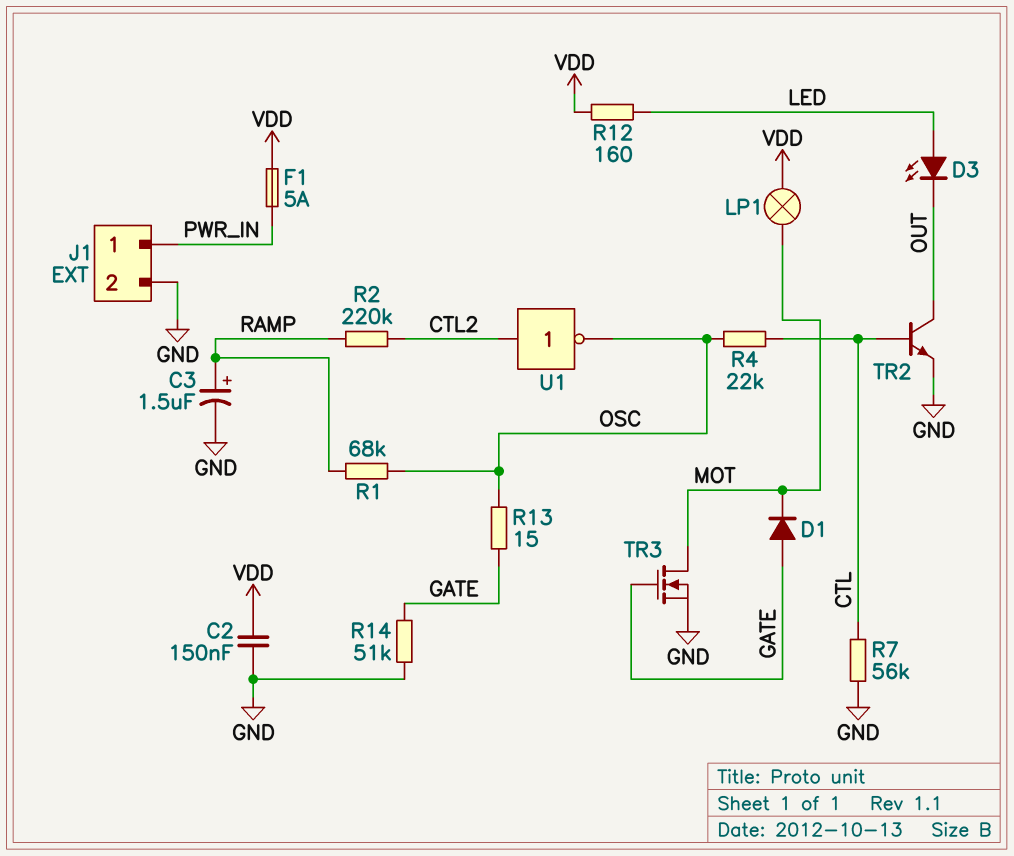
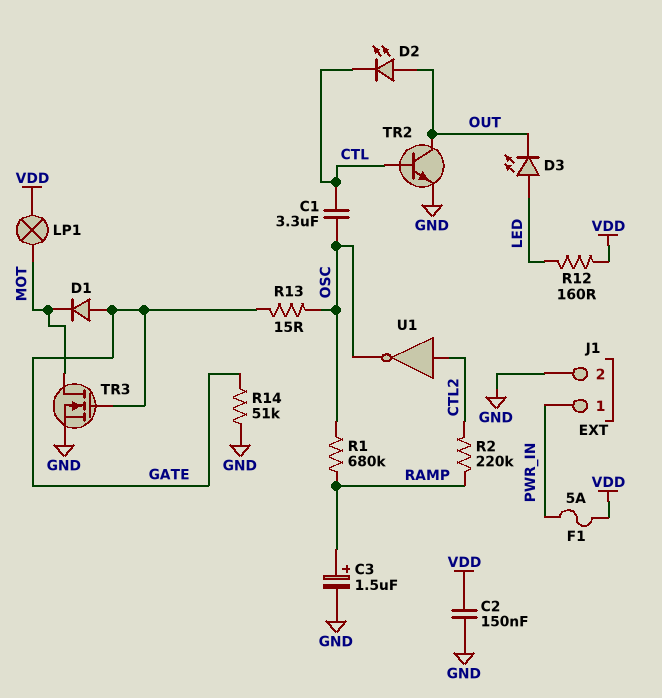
C1: none -> 3.3uF (CTL, OSC)
D2: none -> LED (A OUT, K CTL)
R1: 68k (OSC, RAMP) -> 680k (OSC, RAMP)
R4: 22k (CTL, OSC) -> none
R7: 56k (CTL, GND) -> none

